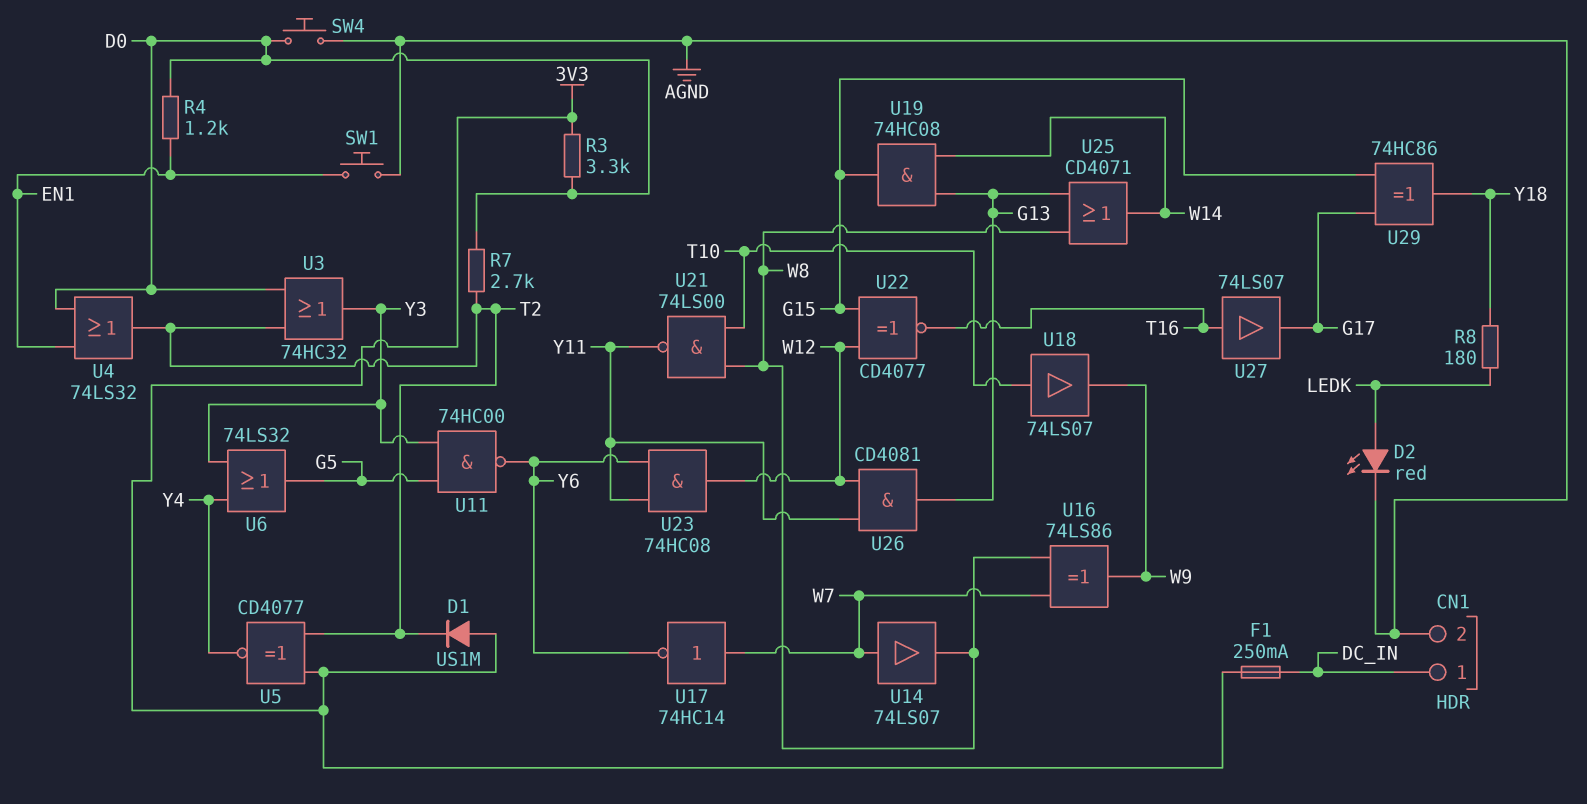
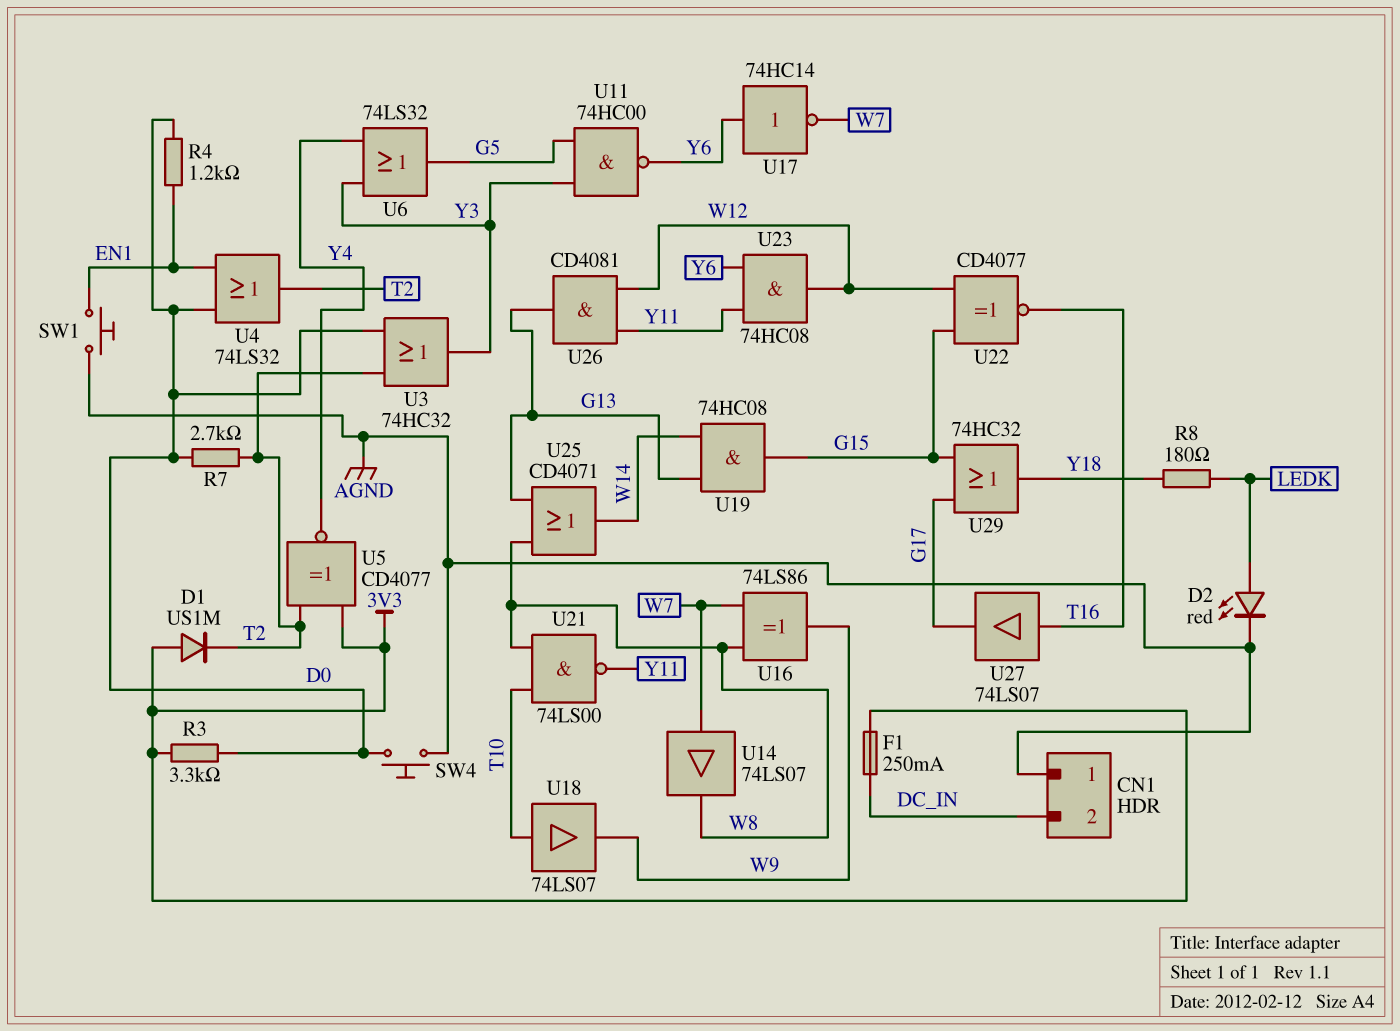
CN1 pin 1: DC_IN -> AGND
CN1 pin 2: AGND -> DC_IN
U17: NOT 74HC14 (in W7, out Y6) -> NOT 74HC14 (in Y6, out W7)
U29: XOR 74HC86 (in G15, in G17, out Y18) -> OR 74HC32 (in G15, in G17, out Y18)

